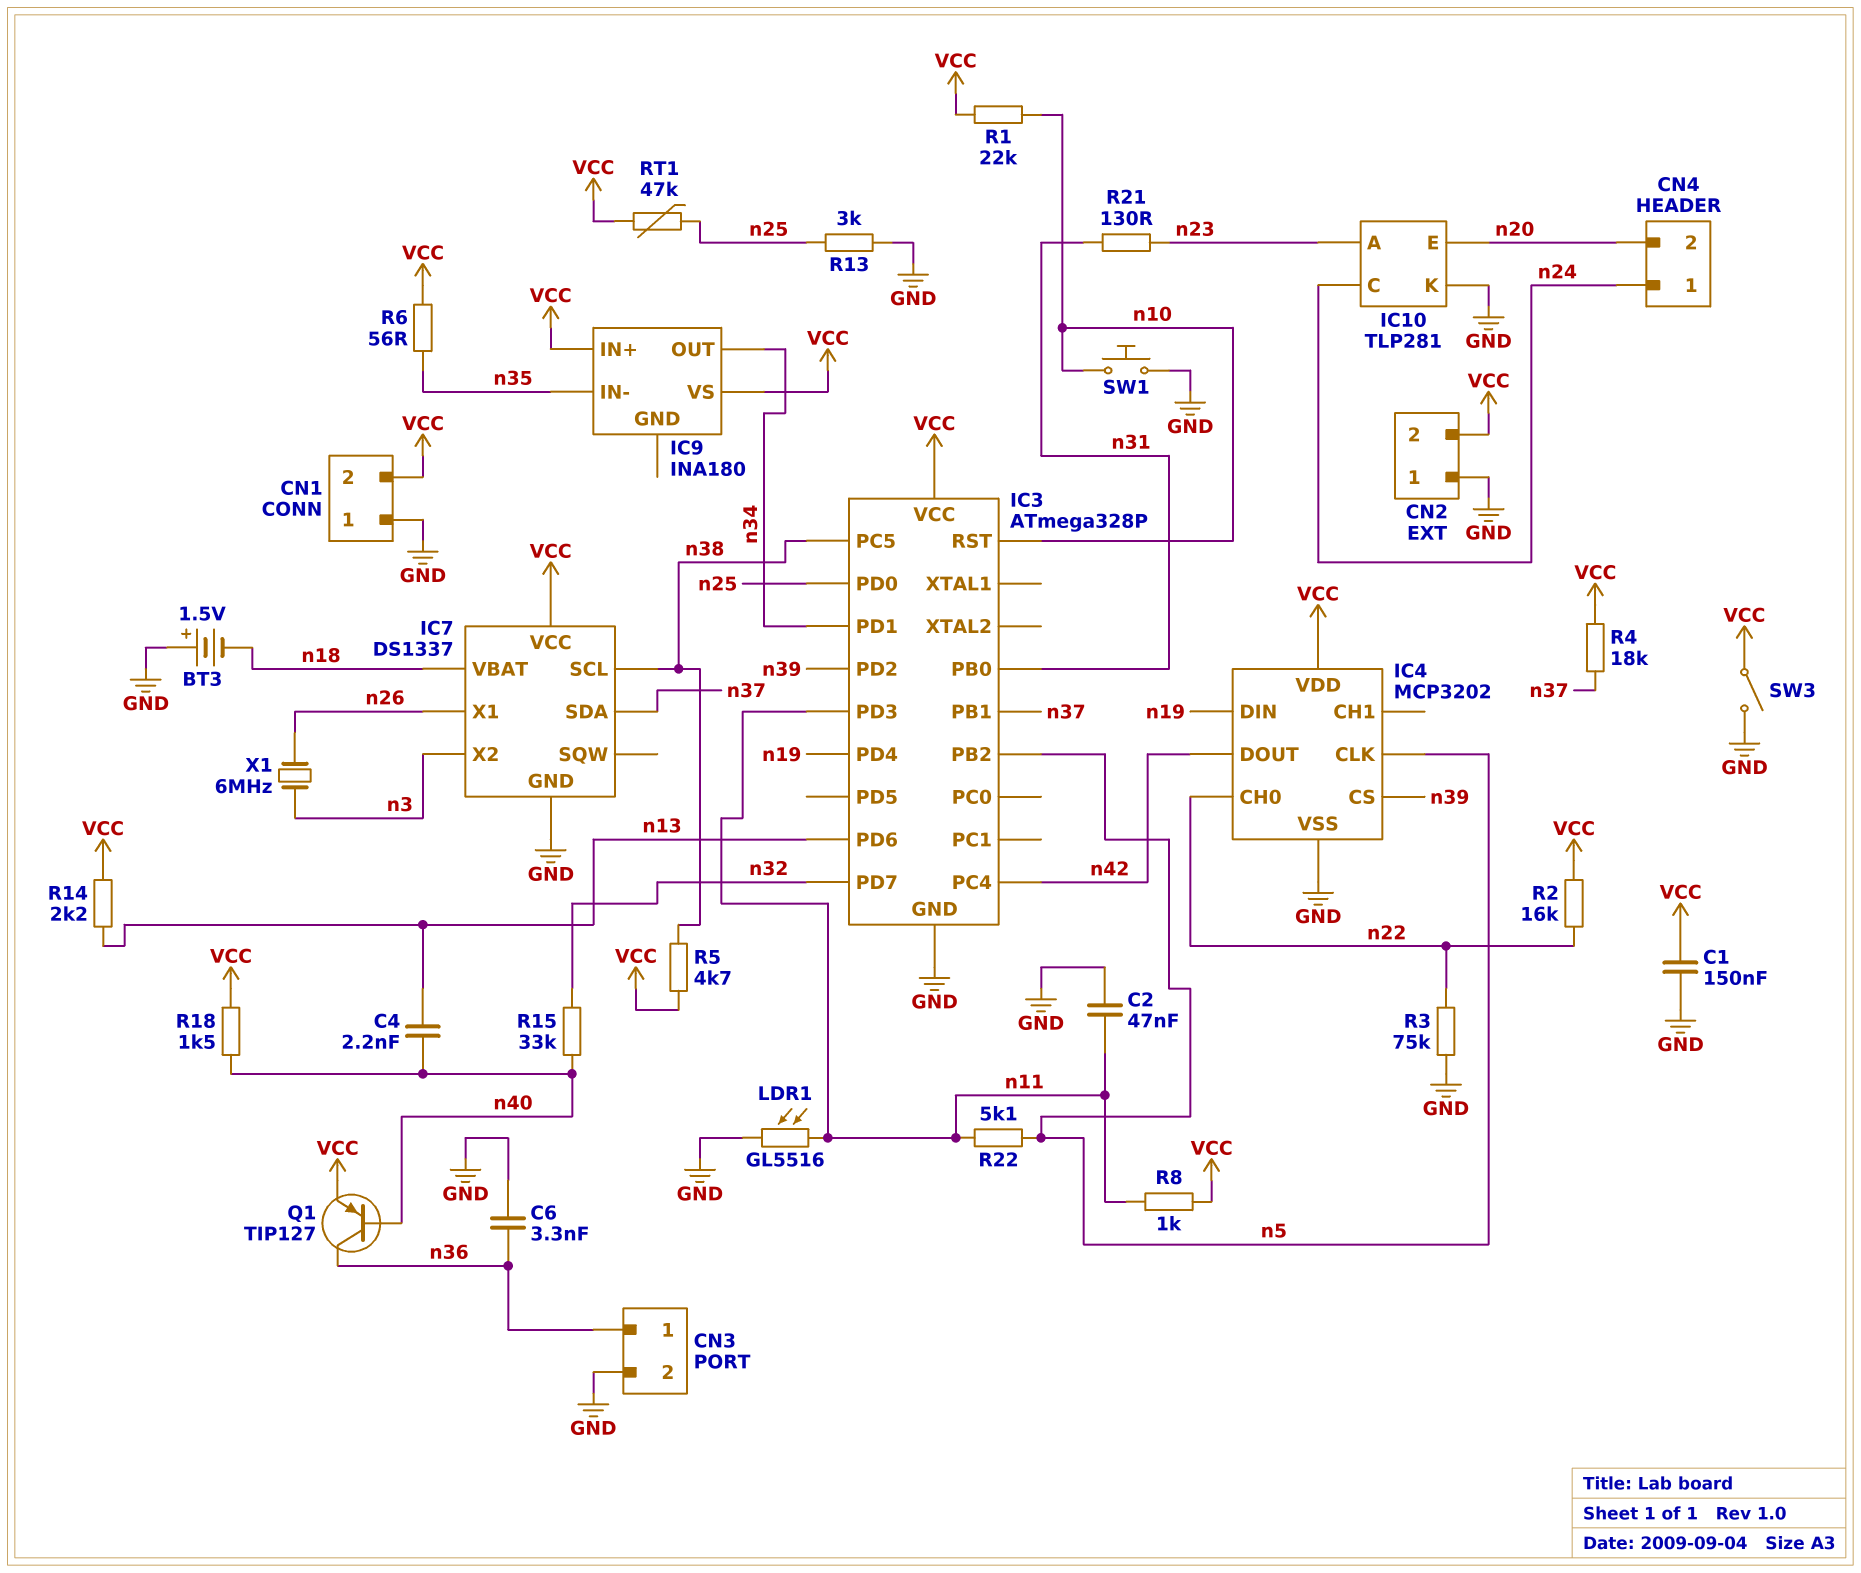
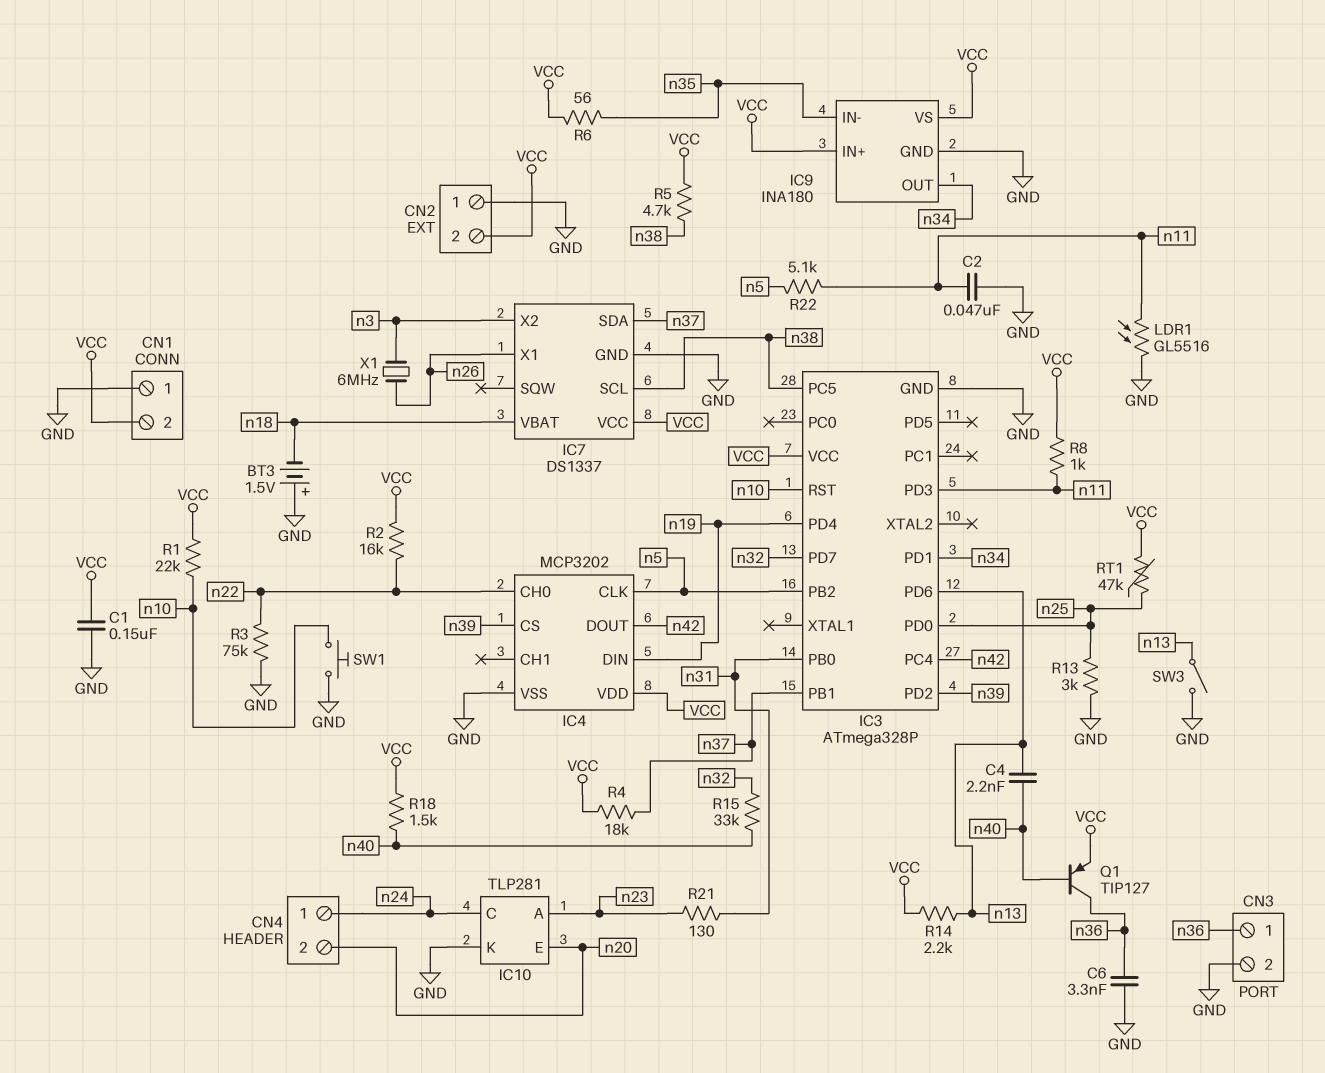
IC9 pin GND: none -> GND
SW3: switch (GND, VCC) -> switch (GND, n13)

